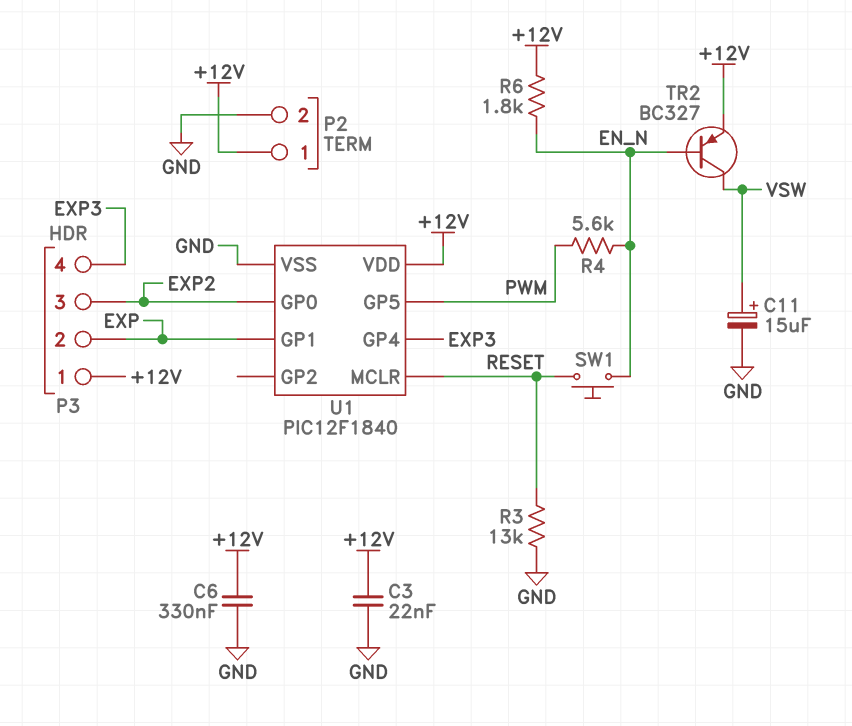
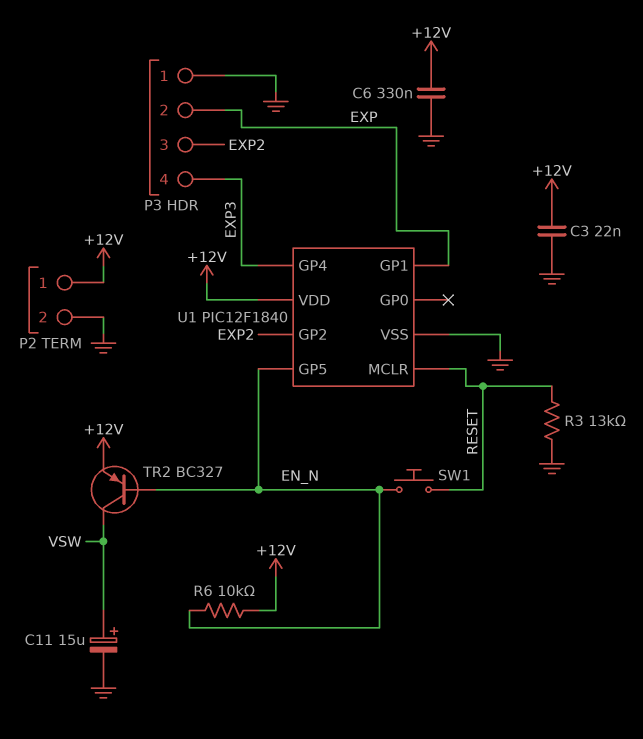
P3 pin 1: +12V -> GND
R4: 5.6k (EN_N, PWM) -> none
R6: 1.8k (+12V, EN_N) -> 10k (+12V, EN_N)
U1 pin GP0: EXP2 -> none
U1 pin GP2: none -> EXP2
U1 pin GP5: PWM -> EN_N

